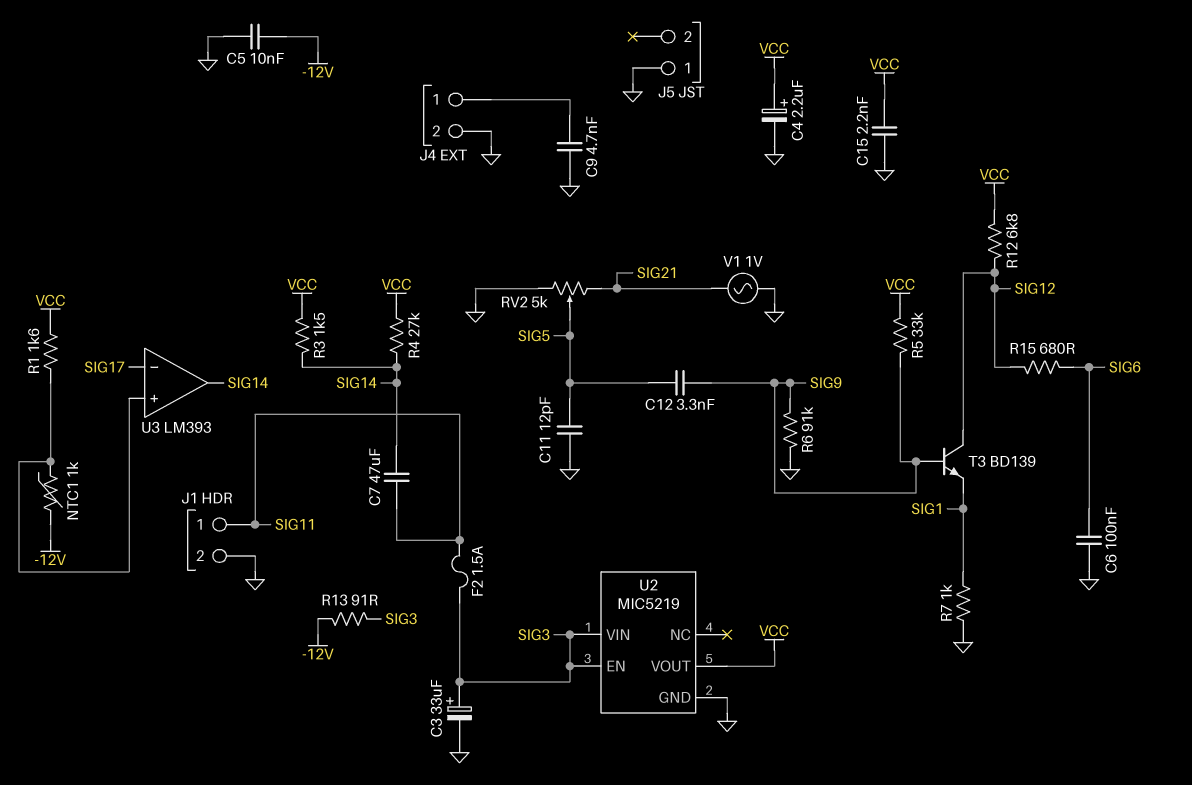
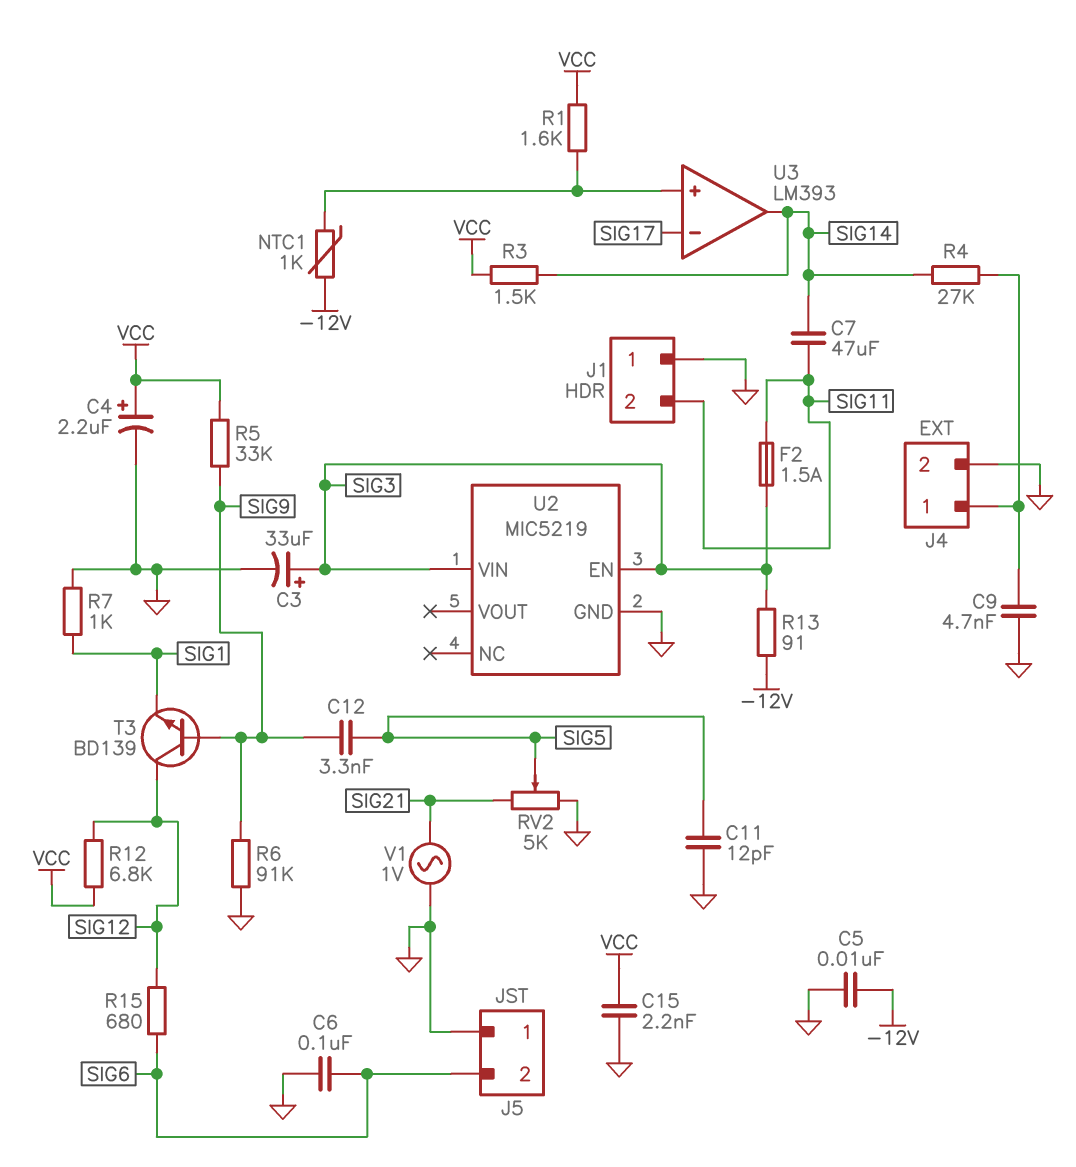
J1 pin 1: SIG11 -> GND
J1 pin 2: GND -> SIG11
J5 pin 2: none -> SIG6
R4: 27k (SIG14, VCC) -> 27k (J4/1, SIG14)
U2 pin VOUT: VCC -> none

